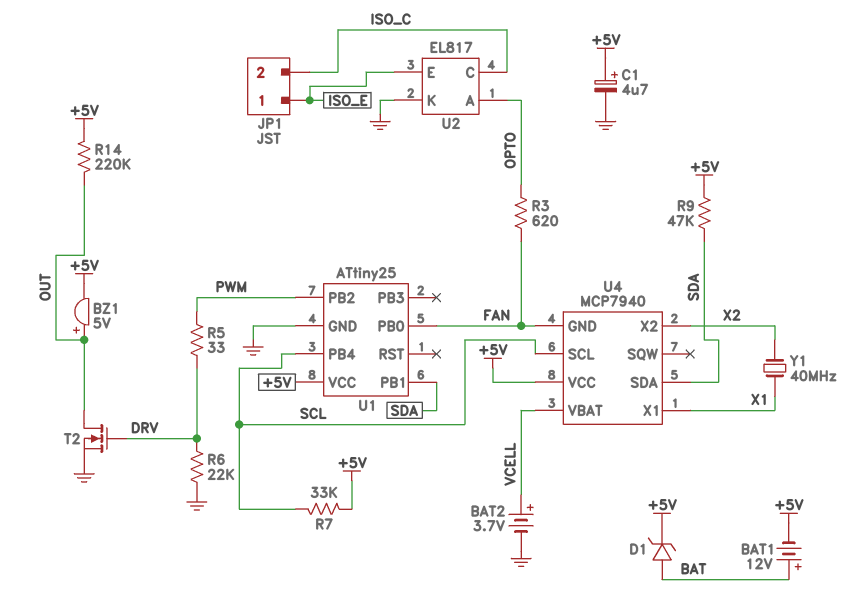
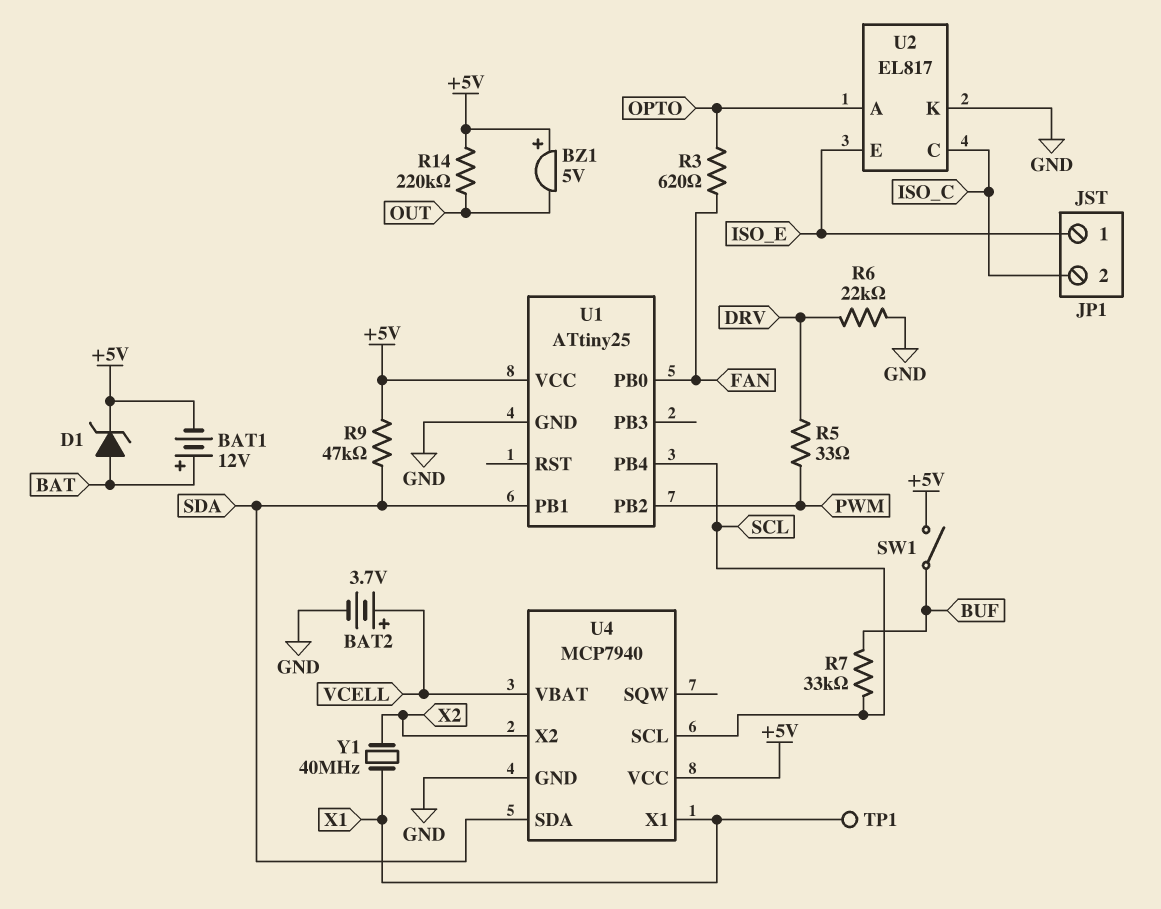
BZ1: buzzer 5V (plus OUT, minus +5V) -> buzzer 5V (plus +5V, minus OUT)
C1: 4.7uF (plus +5V, minus GND) -> none
R7: 33k (+5V, SCL) -> 33k (BUF, SCL)
SW1: none -> switch (+5V, BUF)
T2: NMOS (G DRV, D OUT, S GND) -> none
TP1: none -> test point (X1)
U4 pin GND: FAN -> GND

